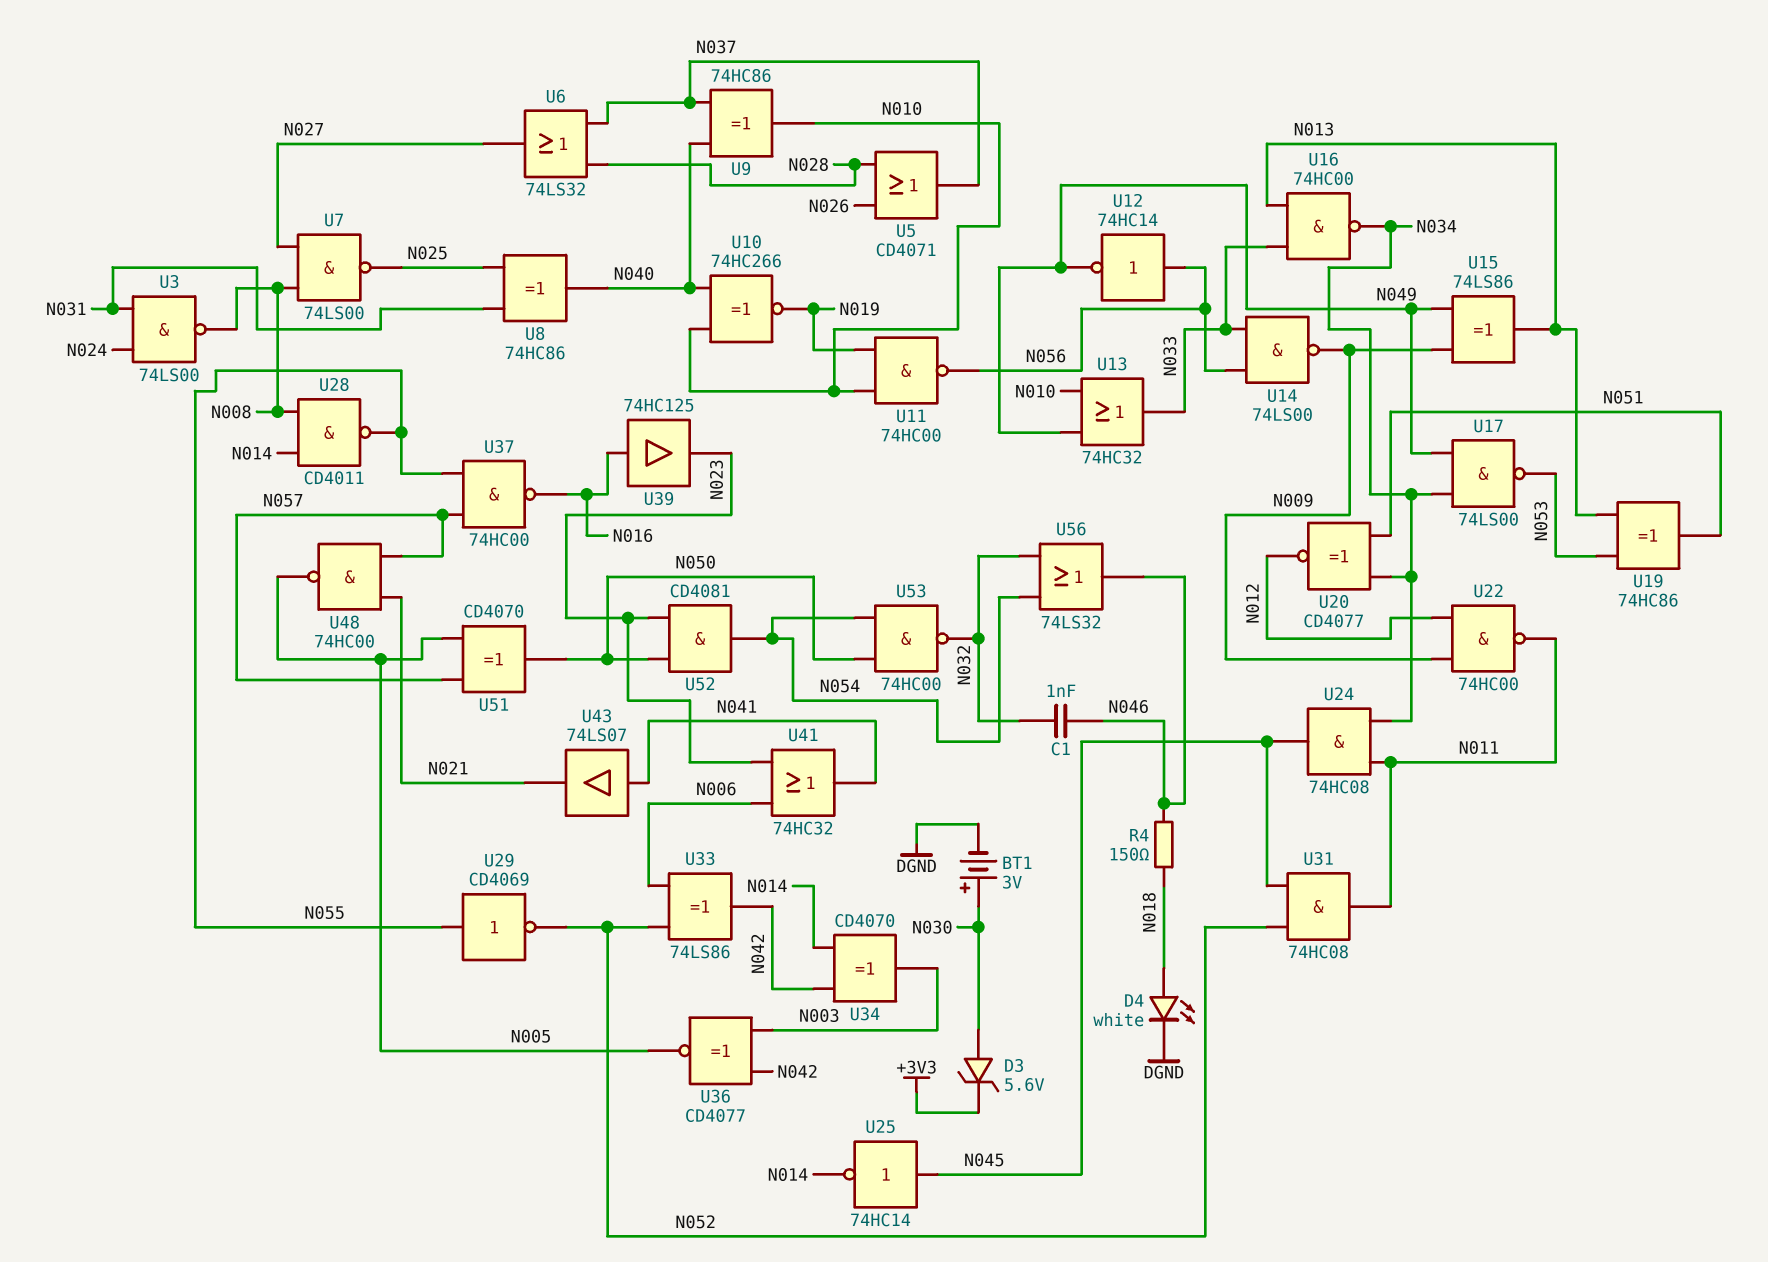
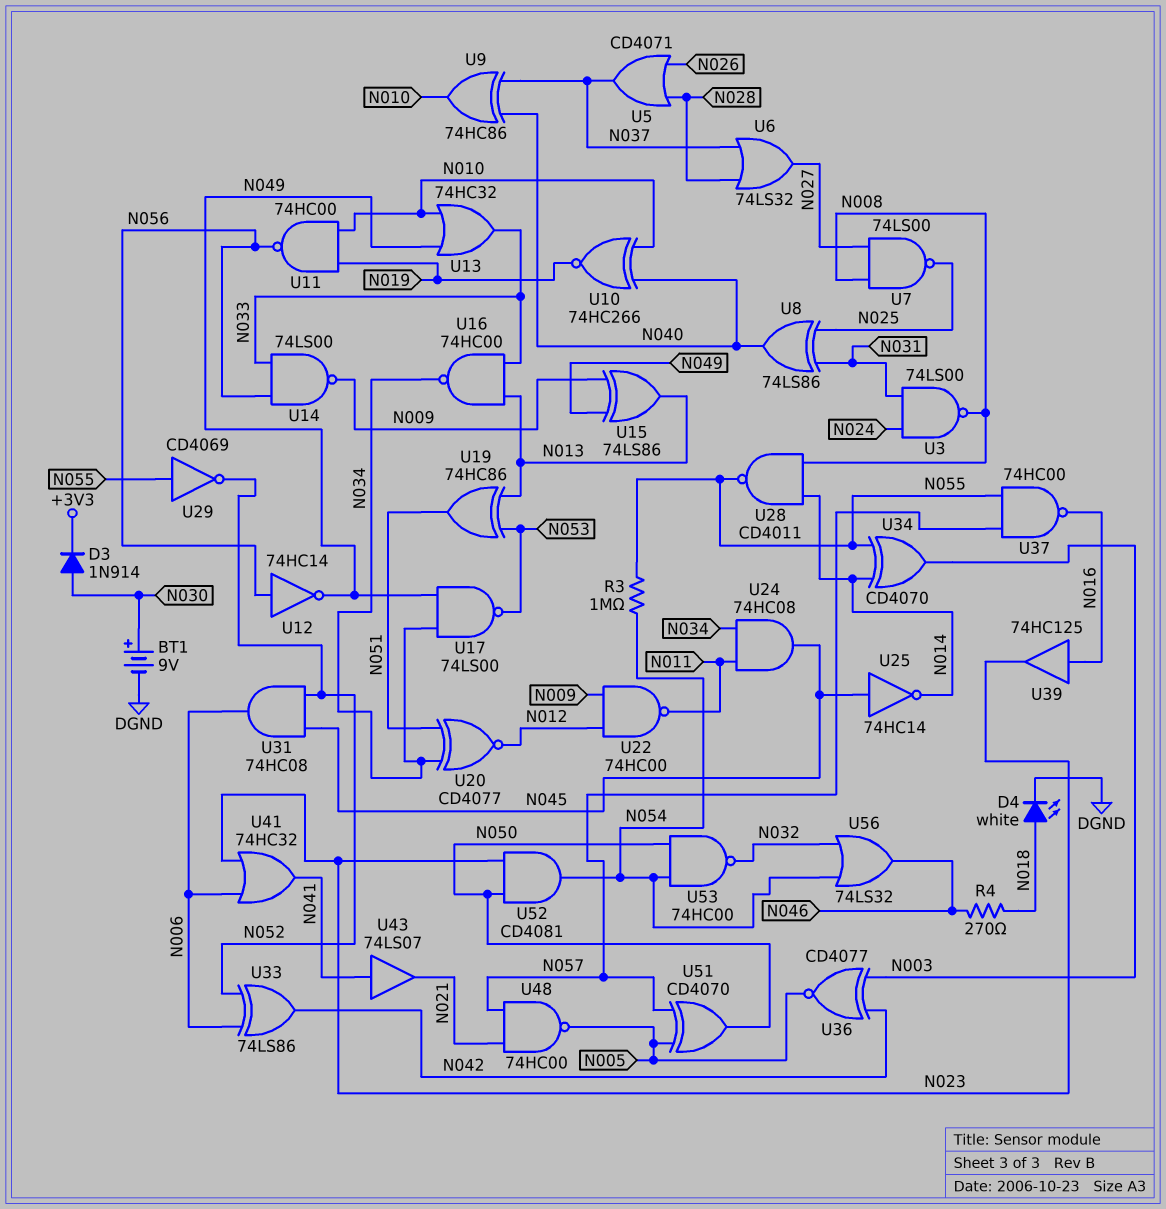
BT1: 3V (plus N030, minus DGND) -> 9V (plus N030, minus DGND)
C1: 1nF (N032, N046) -> none
D3: zener 5.6V (A N030, K +3V3) -> diode 1N914 (A N030, K +3V3)
R3: none -> 1M (N054, N055)
R4: 150 (N018, N046) -> 270 (N018, N046)
U8: XOR 74HC86 (in N025, in N031, out N040) -> XOR 74LS86 (in N025, in N031, out N040)
U31: AND 74HC08 (in N045, in N052, out N011) -> AND 74HC08 (in N045, in N052, out N006)
U34: XOR CD4070 (in N014, in N042, out N003) -> XOR CD4070 (in N014, in N055, out N003)

